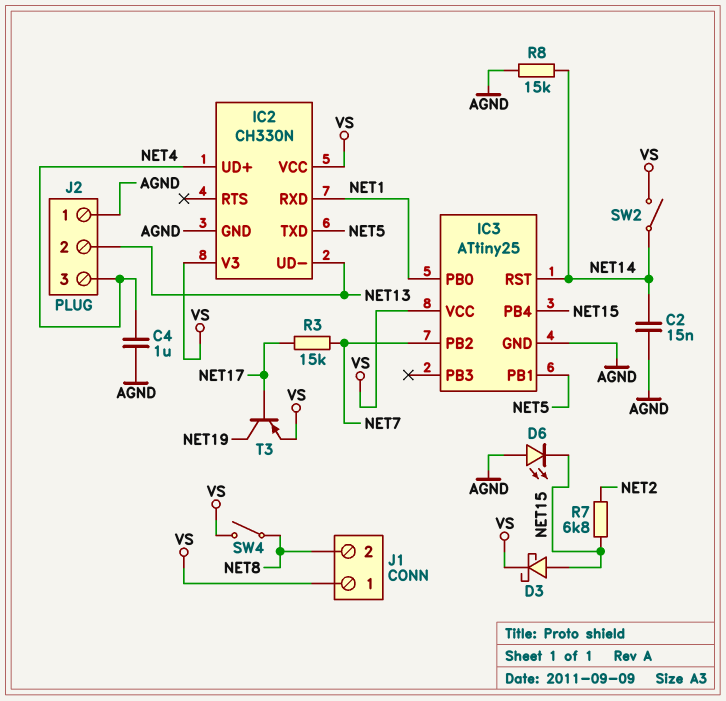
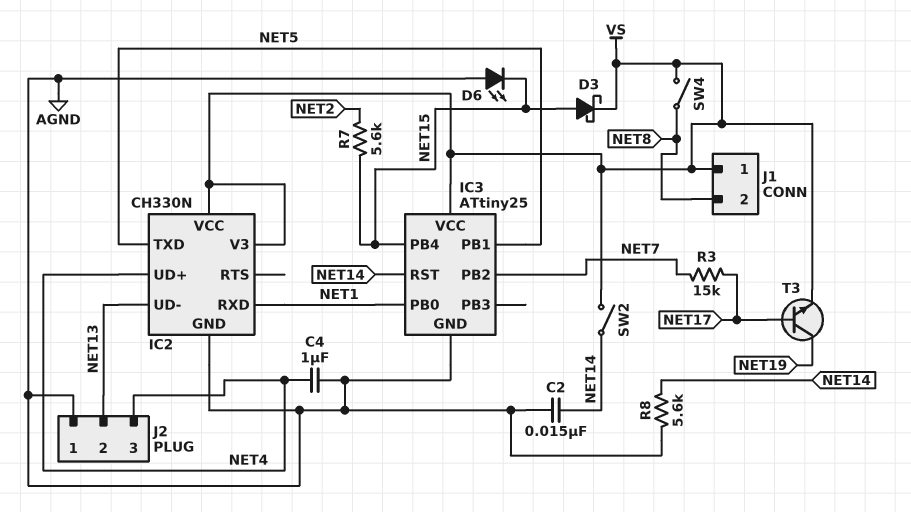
R7: 6.8k (NET2, NET15) -> 5.6k (NET2, NET15)
R8: 15k (AGND, NET14) -> 5.6k (AGND, NET14)
T3: PNP (B NET17, C NET19, E VS) -> NPN (B NET17, C NET19, E VS)

